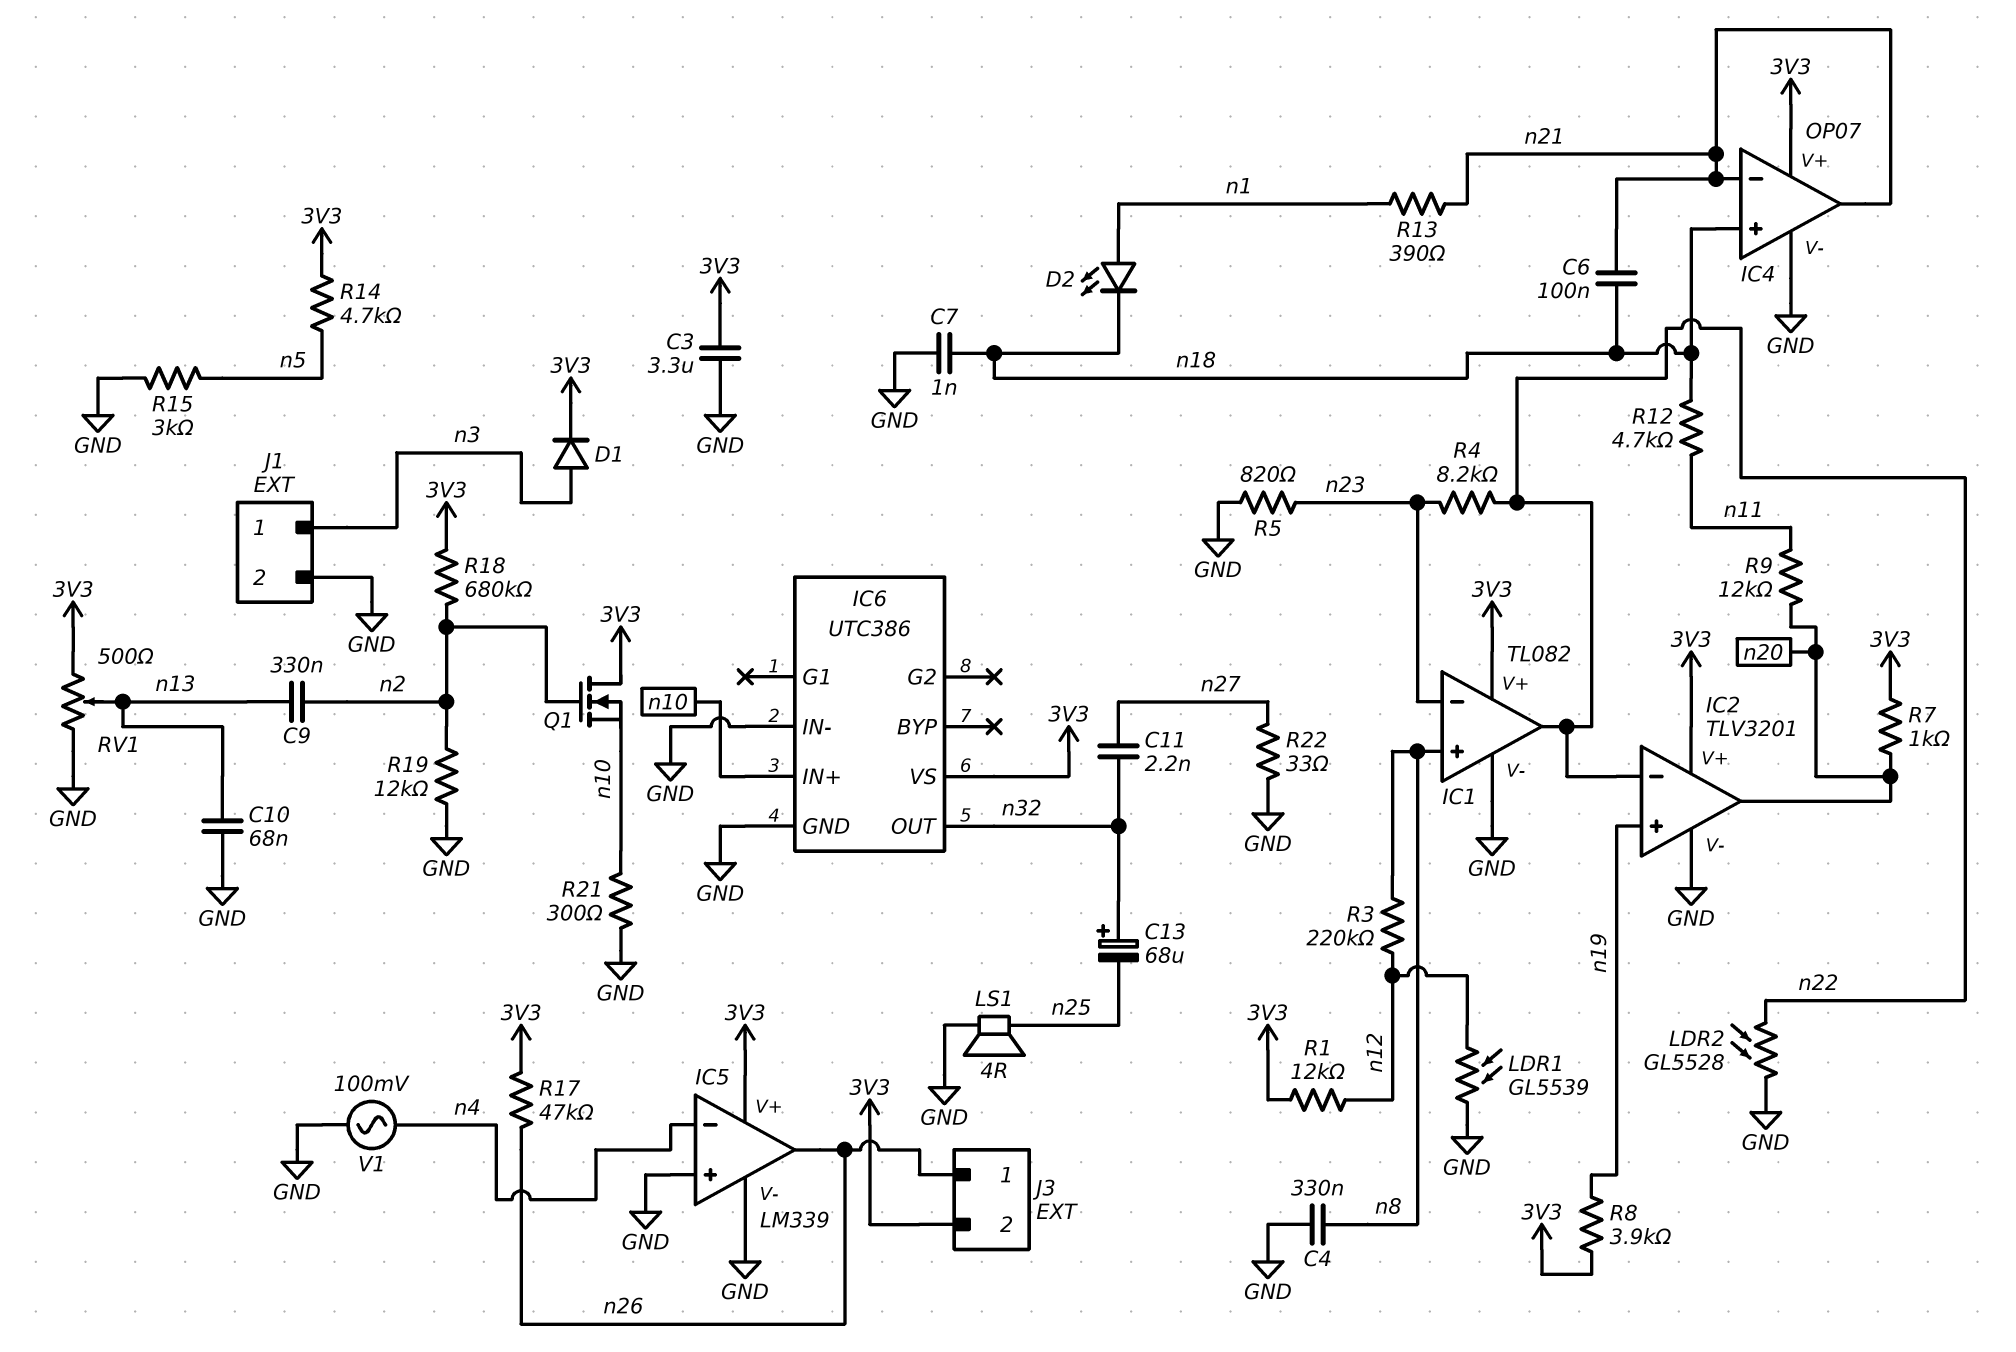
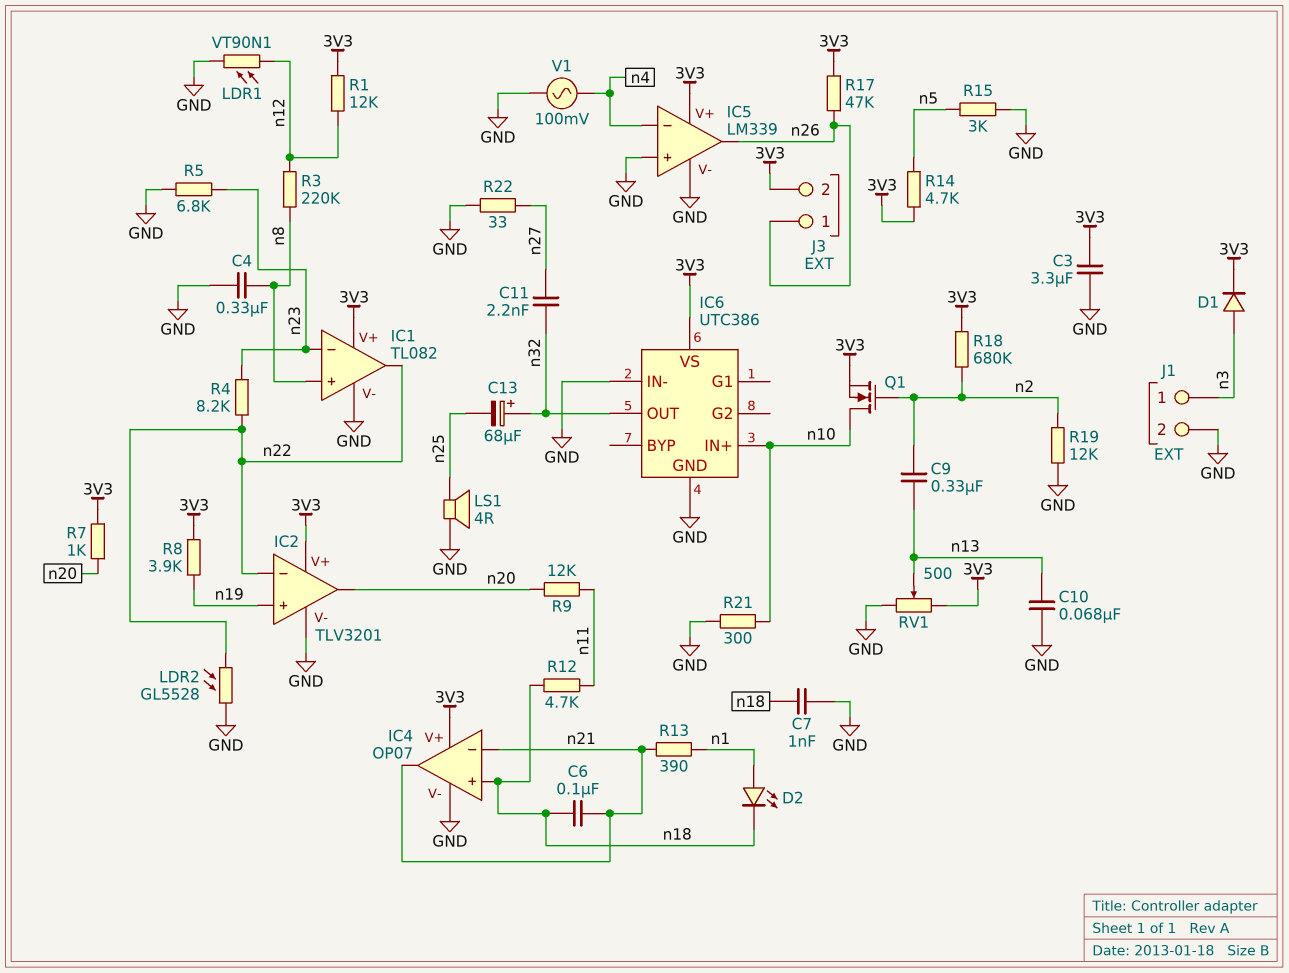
LDR1: GL5539 (GND, n12) -> VT90N1 (GND, n12)
Q1: NMOS (G n2, D 3V3, S n10) -> NMOS (G n2, D n10, S 3V3)
R5: 820 (GND, n23) -> 6.8k (GND, n23)

